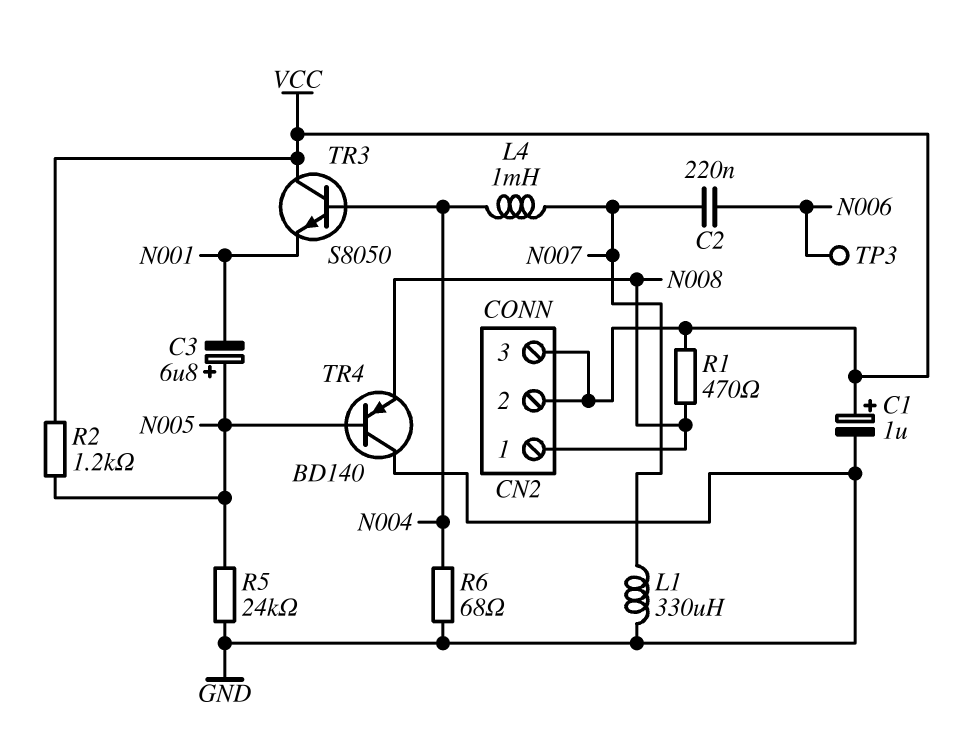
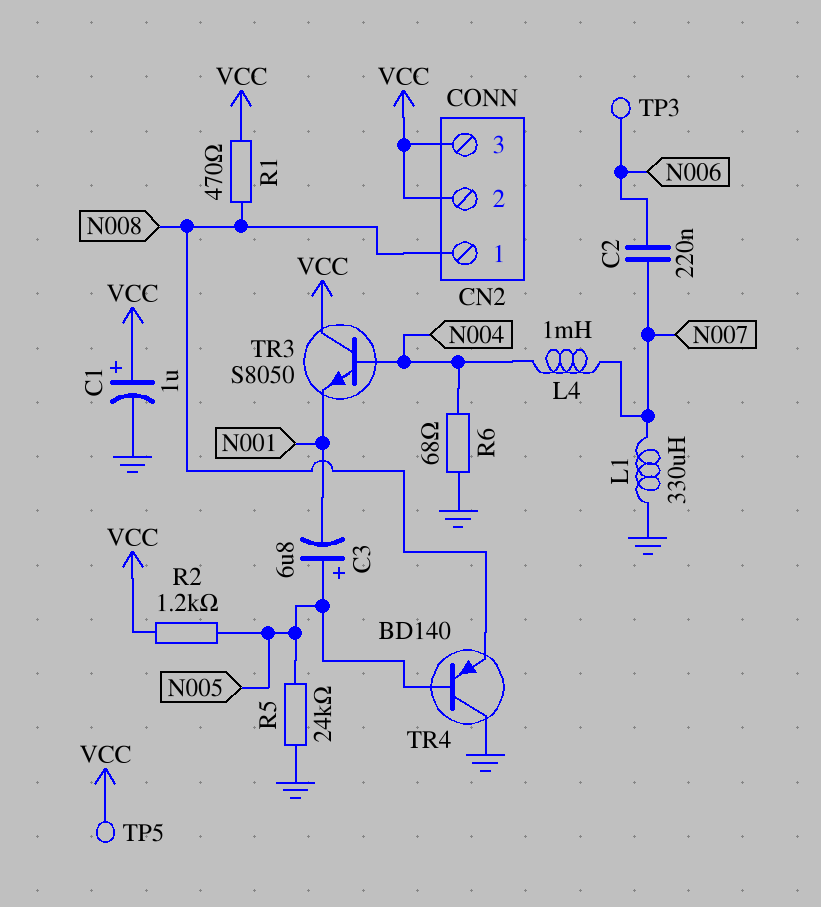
TP5: none -> test point (VCC)

